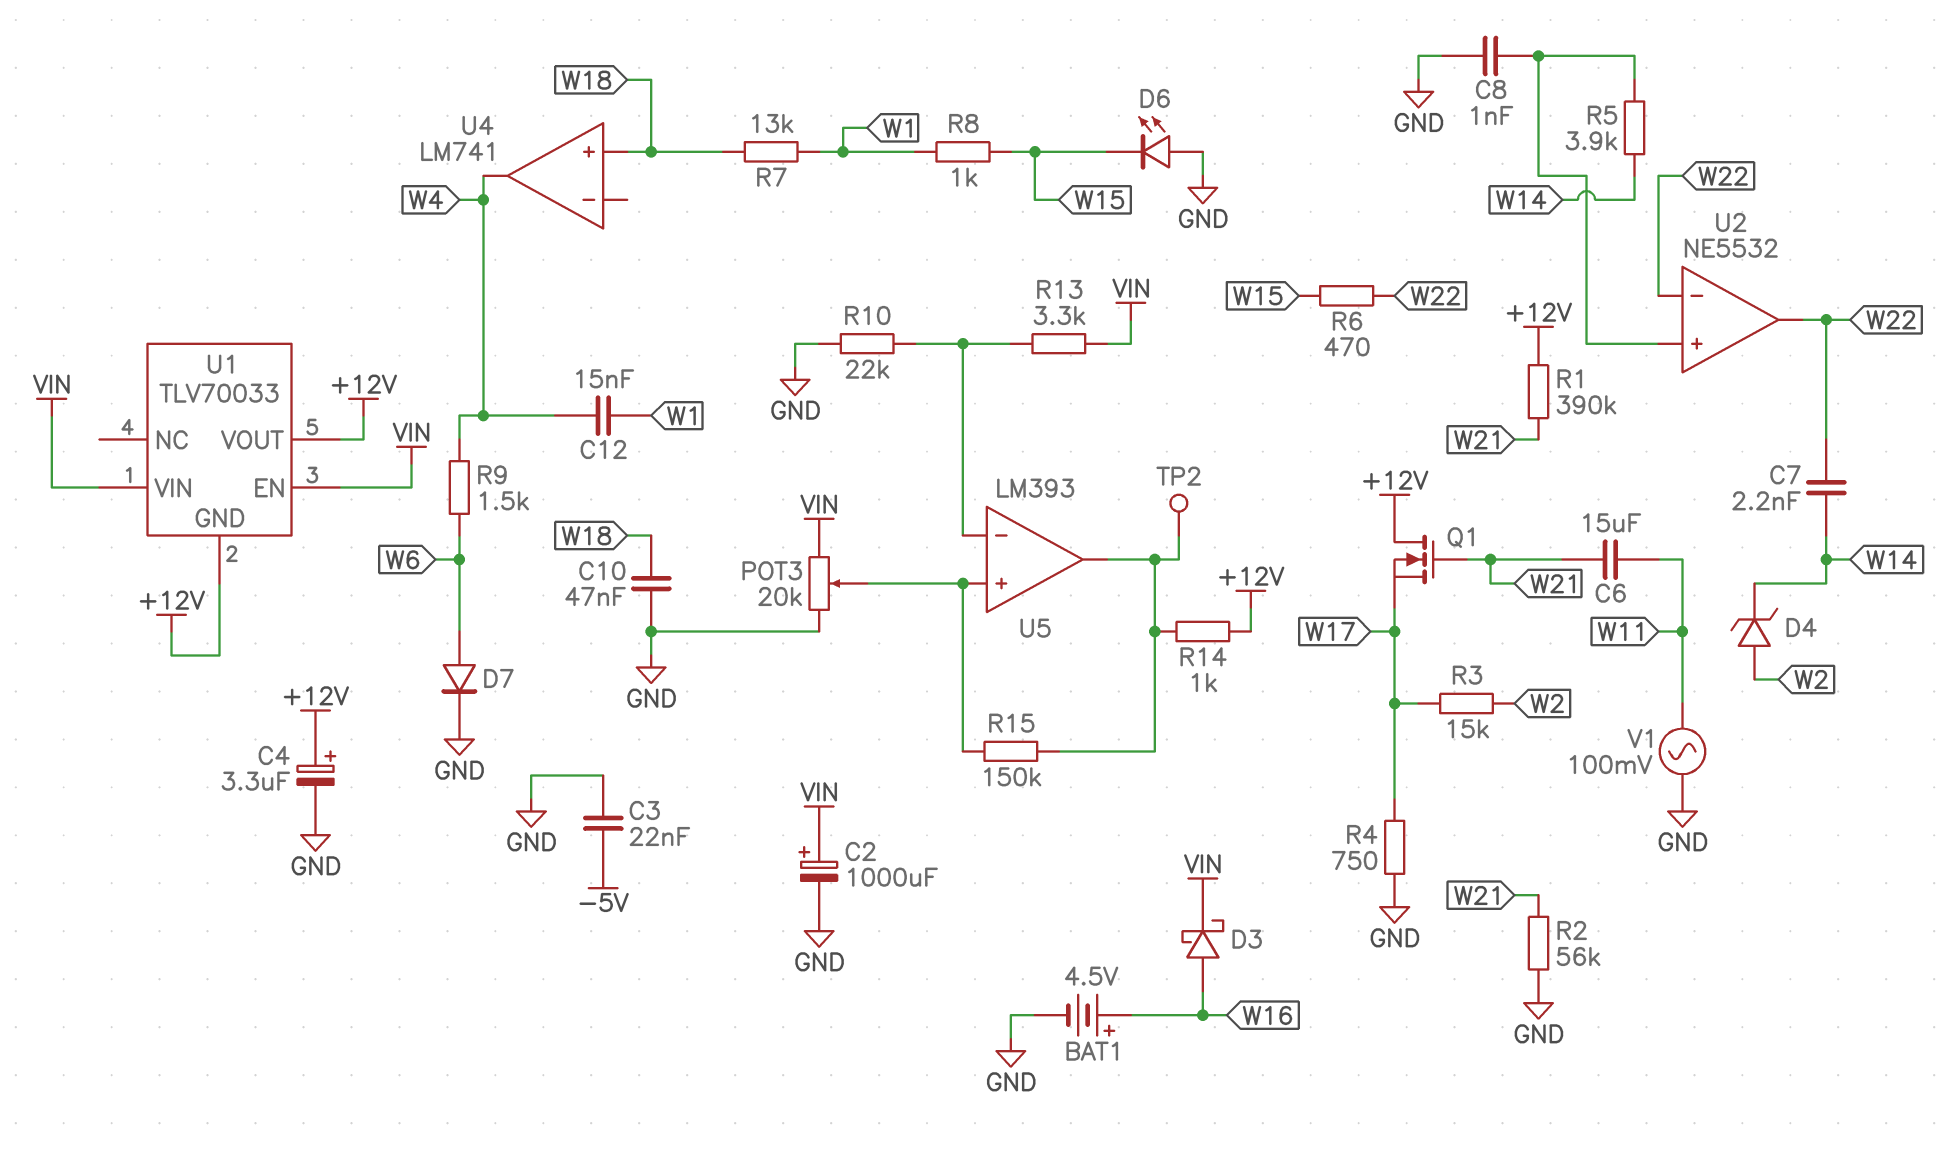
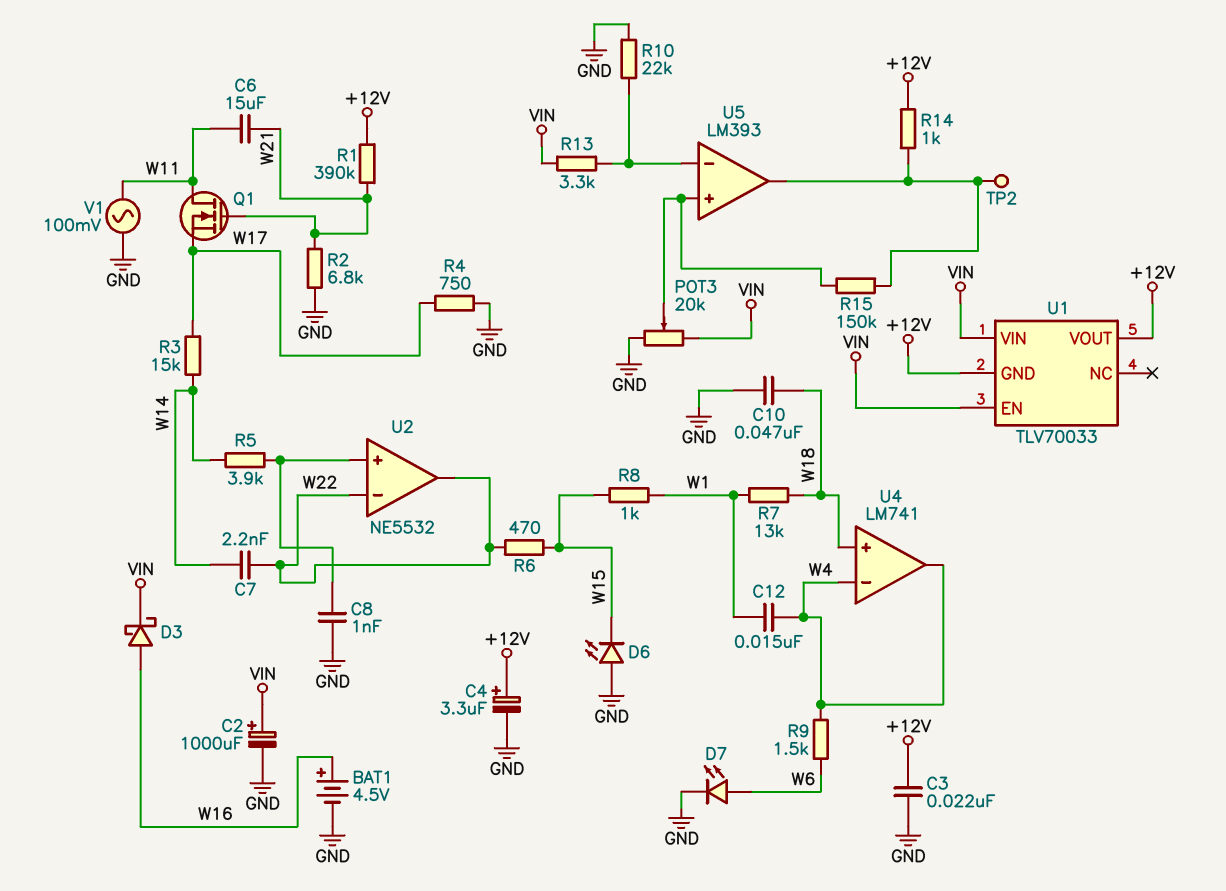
C3: 22nF (-5V, GND) -> 22nF (+12V, GND)
D4: zener (A W2, K W14) -> none
D7: diode (A W6, K GND) -> LED (A W6, K GND)
Q1: NMOS (G W21, D +12V, S W17) -> NMOS (G W21, D W11, S W17)
R2: 56k (GND, W21) -> 6.8k (GND, W21)
R3: 15k (W2, W17) -> 15k (W14, W17)
U4 pin in-: none -> W4

